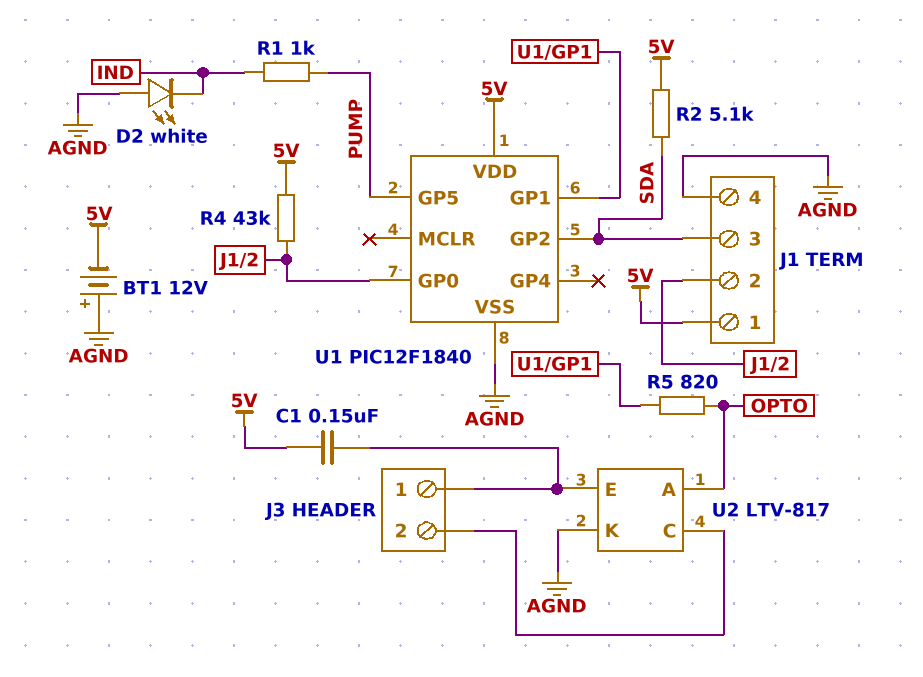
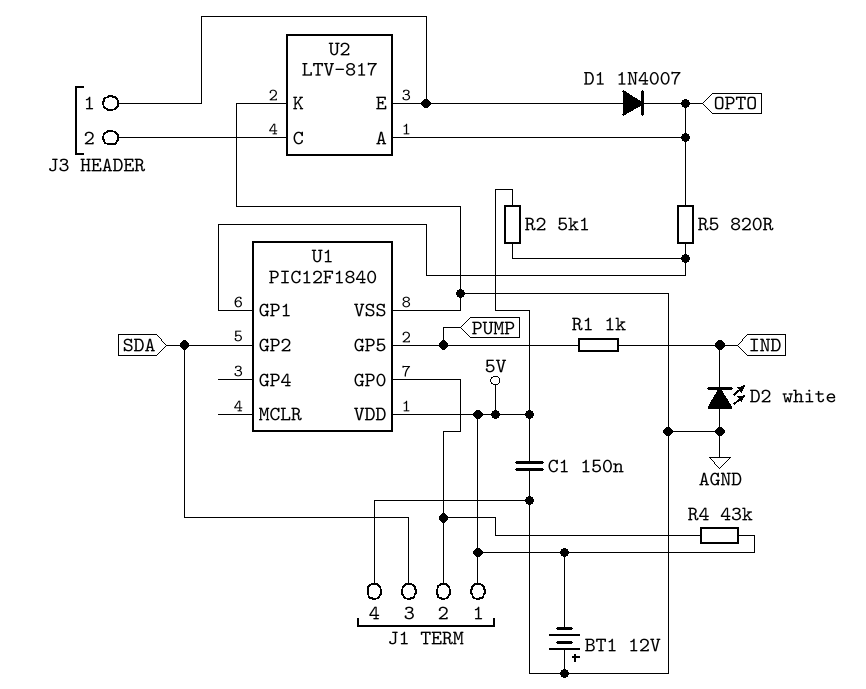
C1: 150nF (5V, J3/1) -> 150nF (5V, AGND)
D1: none -> diode 1N4007 (A J3/1, K OPTO)
R2: 5.1k (5V, SDA) -> 5.1k (5V, U1/GP1)

